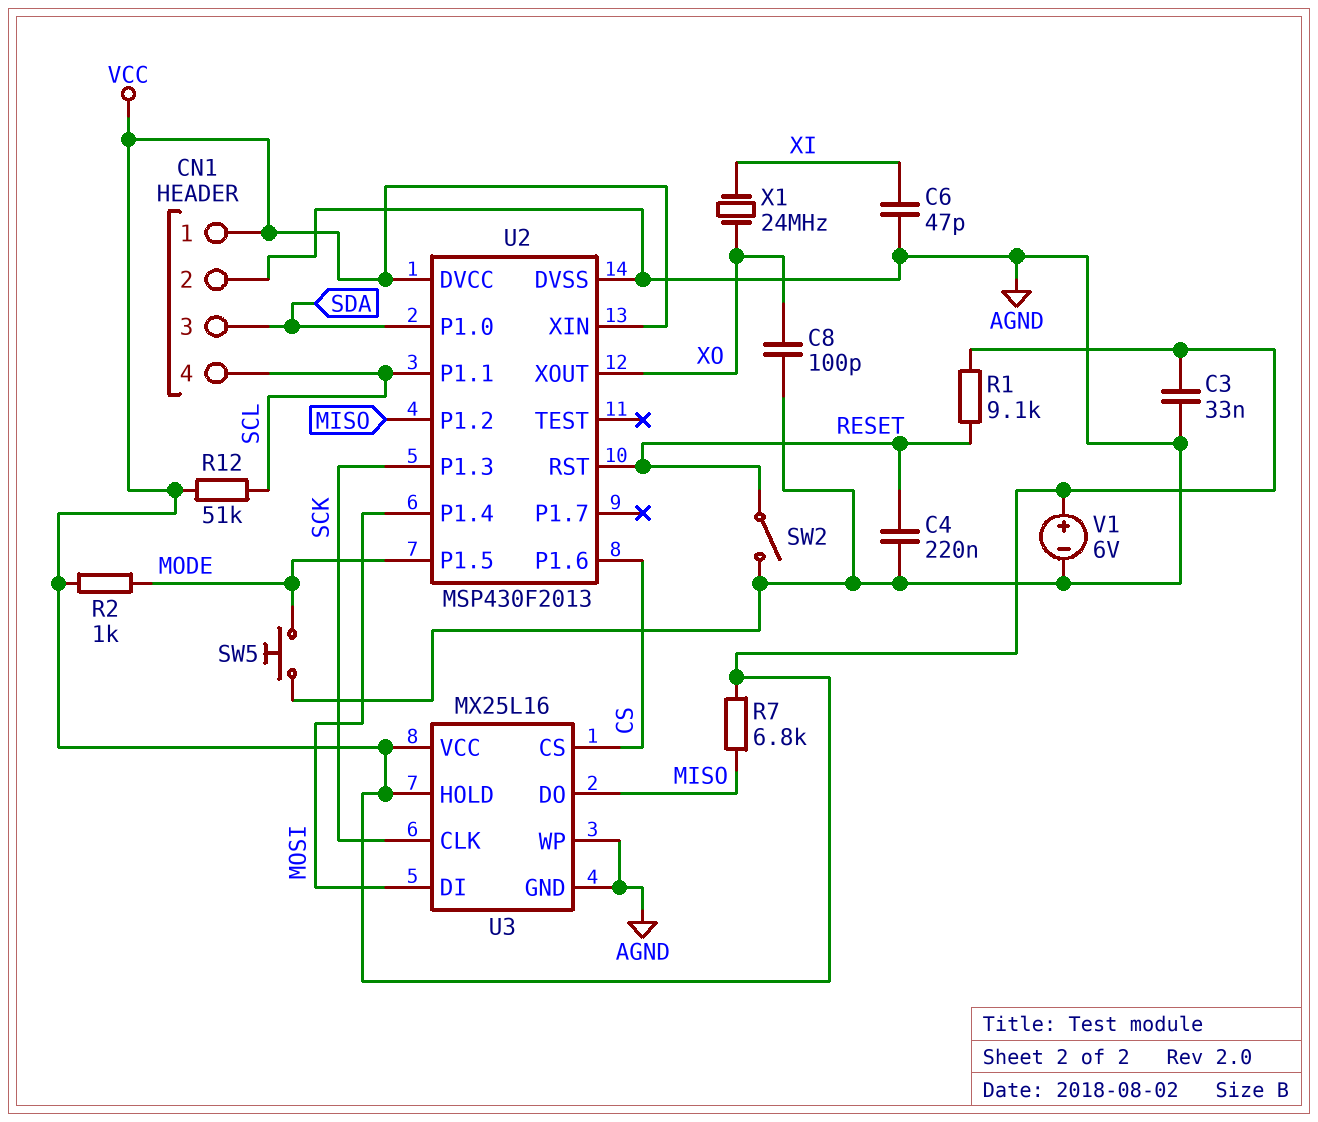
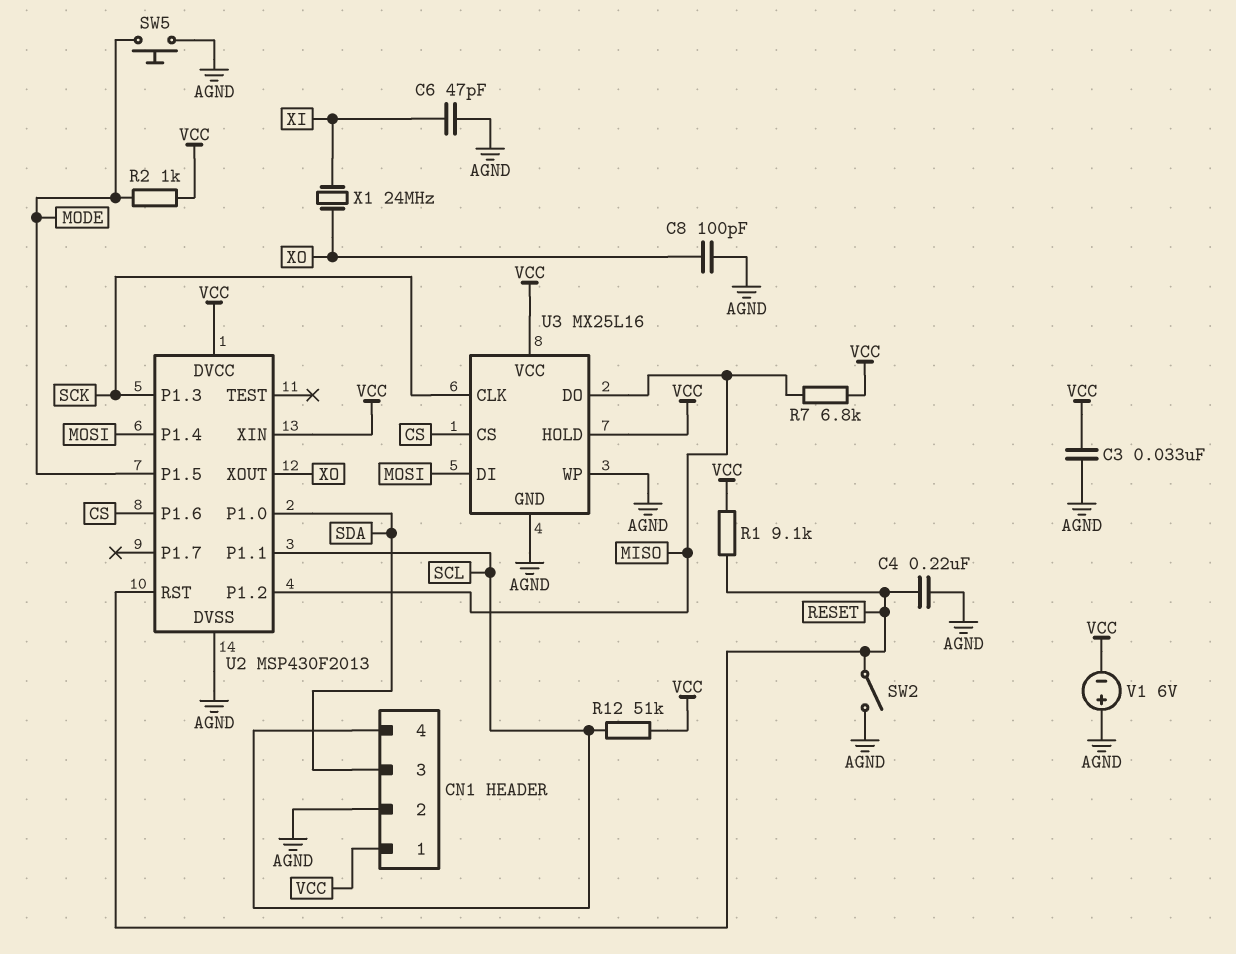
V1: 6V (plus VCC, minus AGND) -> 6V (plus AGND, minus VCC)

